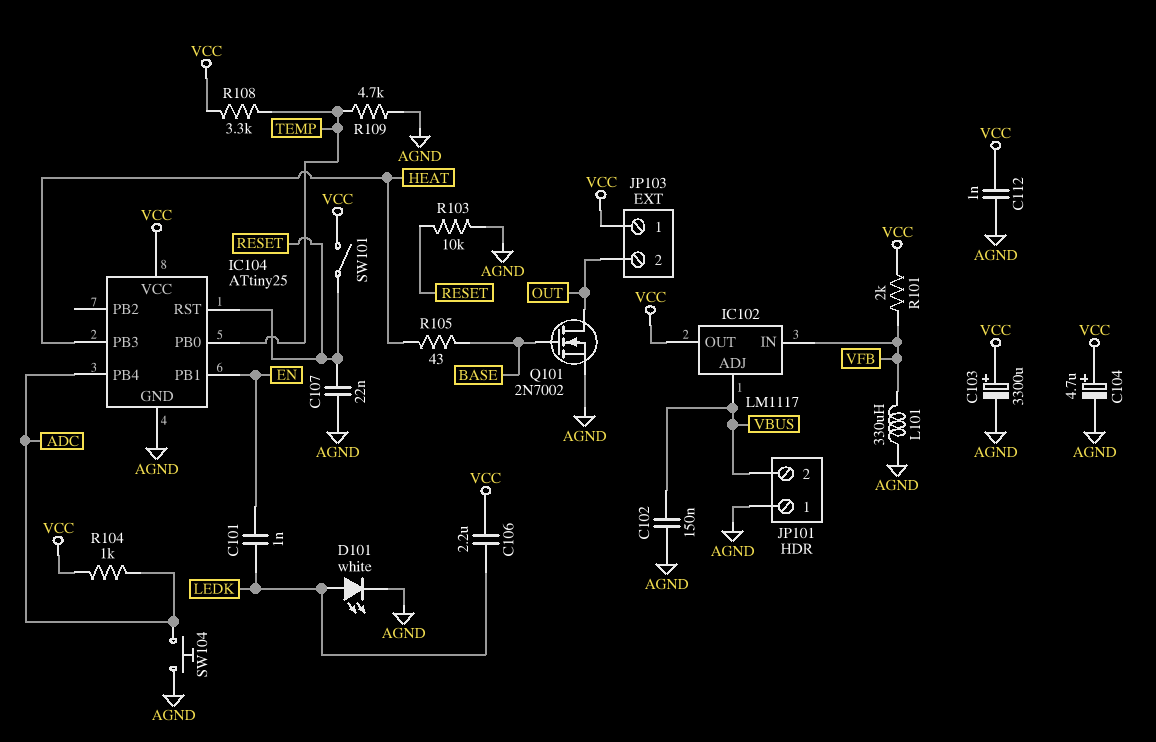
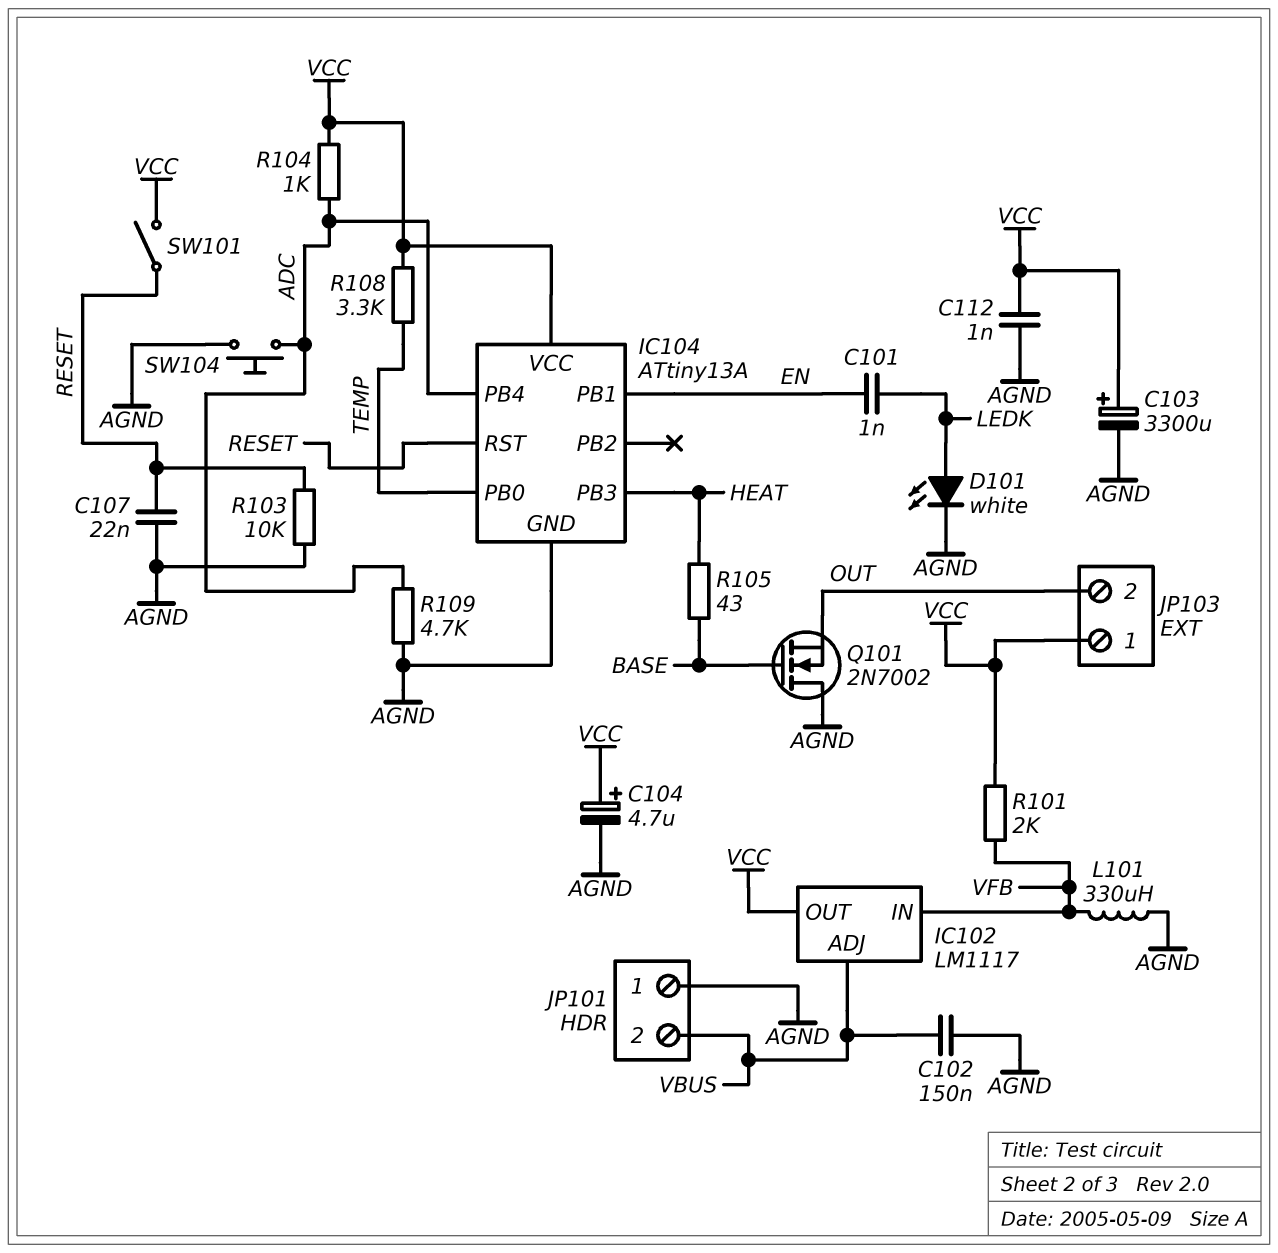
C106: 2.2uF (LEDK, VCC) -> none
IC104: ATtiny25 -> ATtiny13A
Q101: NMOS 2N7002 (G BASE, D OUT, S AGND) -> NMOS 2N7002 (G BASE, D AGND, S OUT)
R109: 4.7k (AGND, TEMP) -> 4.7k (ADC, AGND)

